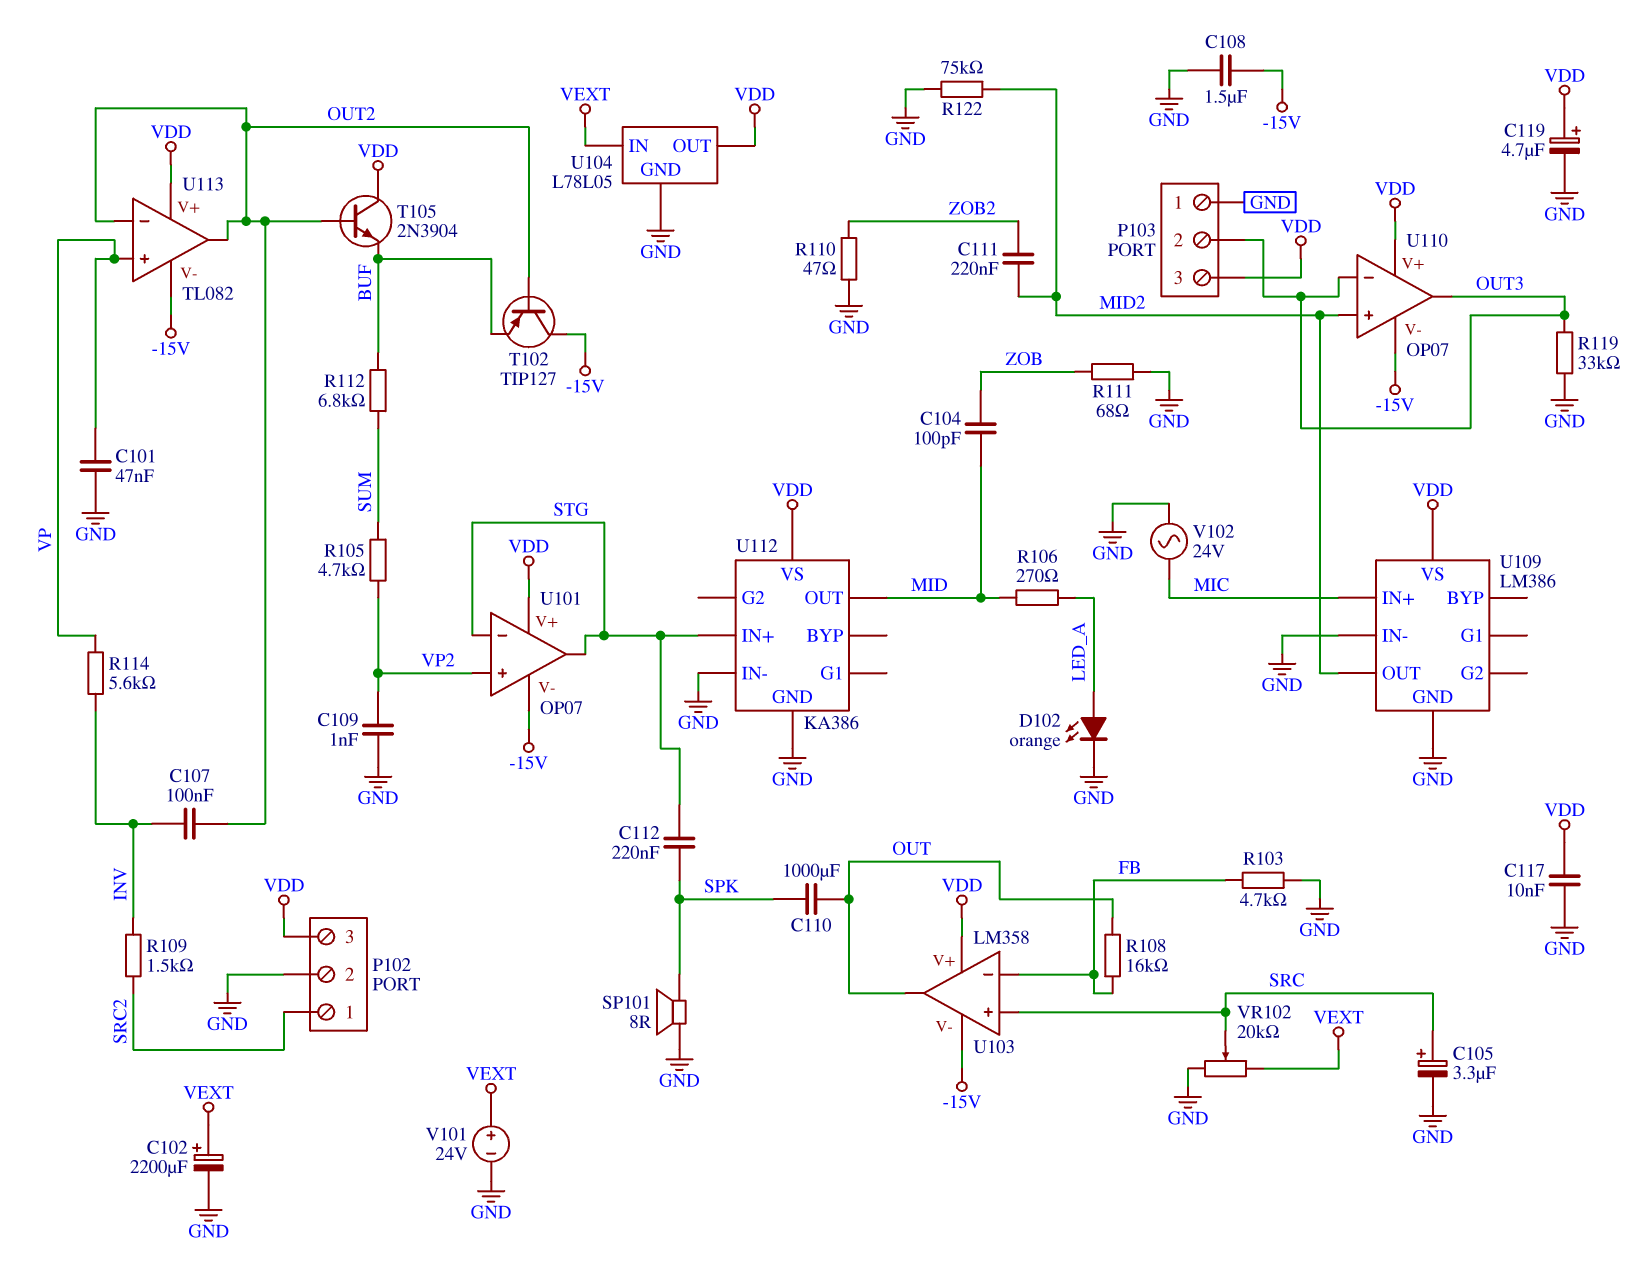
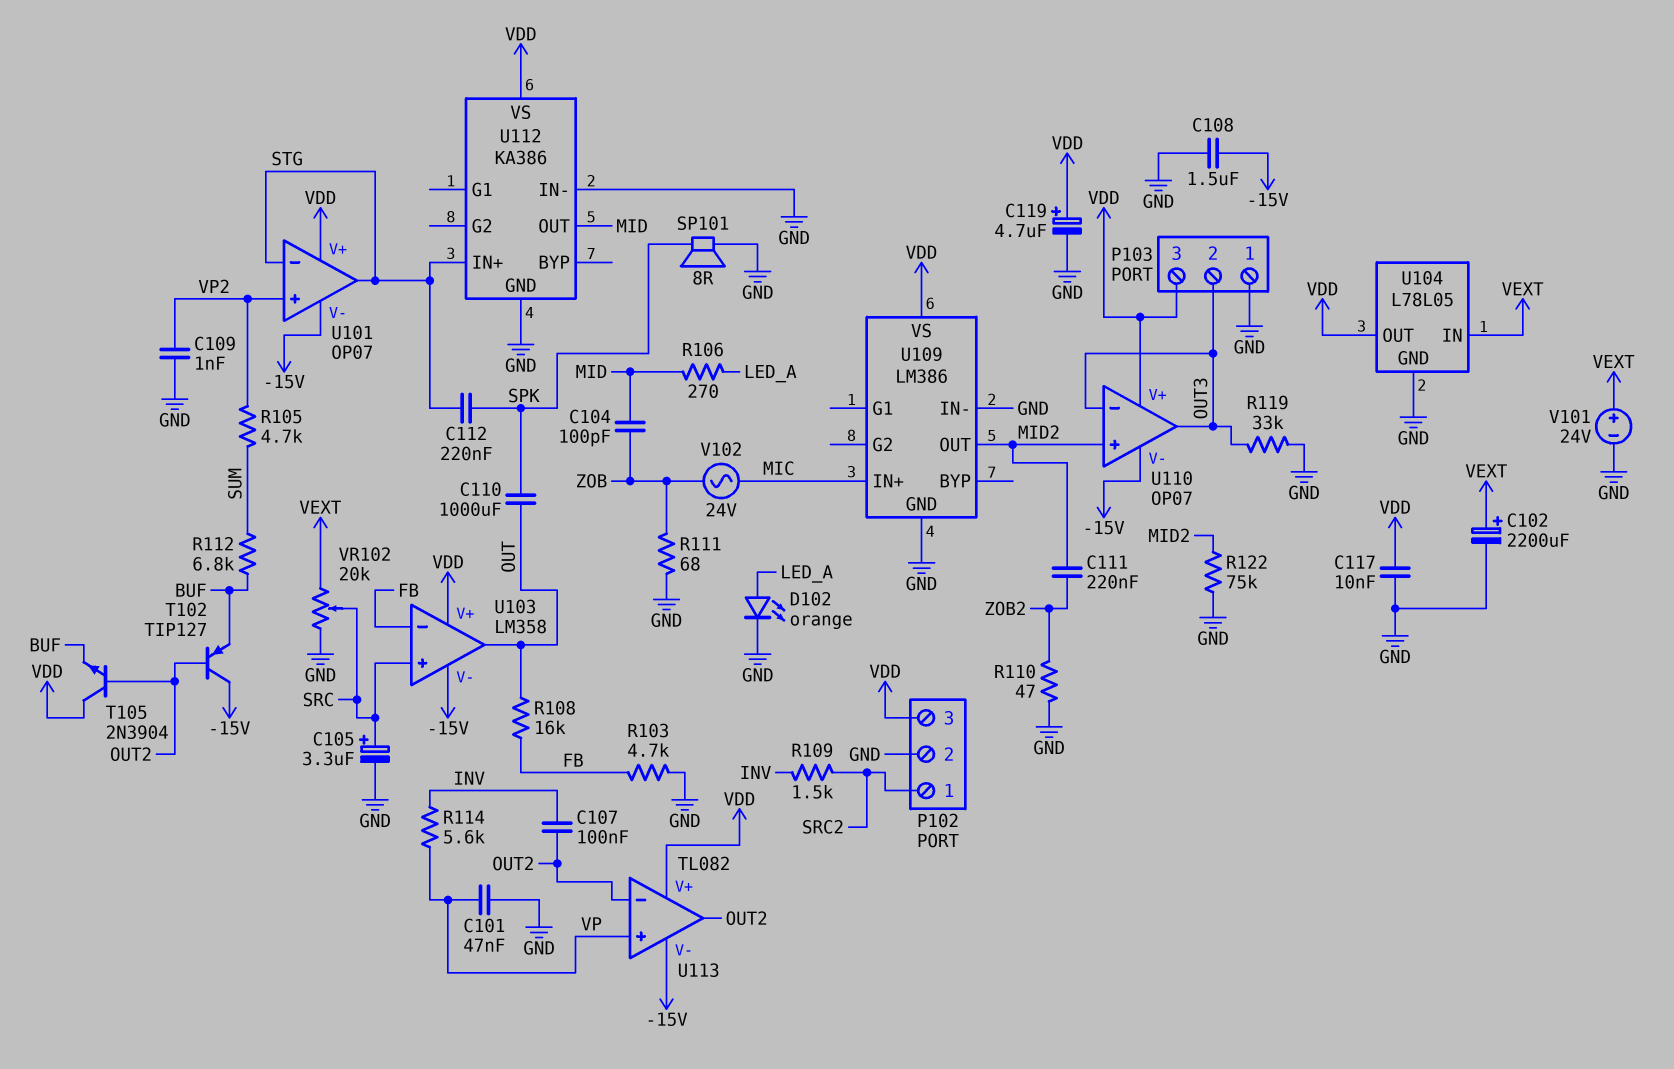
V102: AC 24V (GND, MIC) -> AC 24V (MIC, ZOB)

